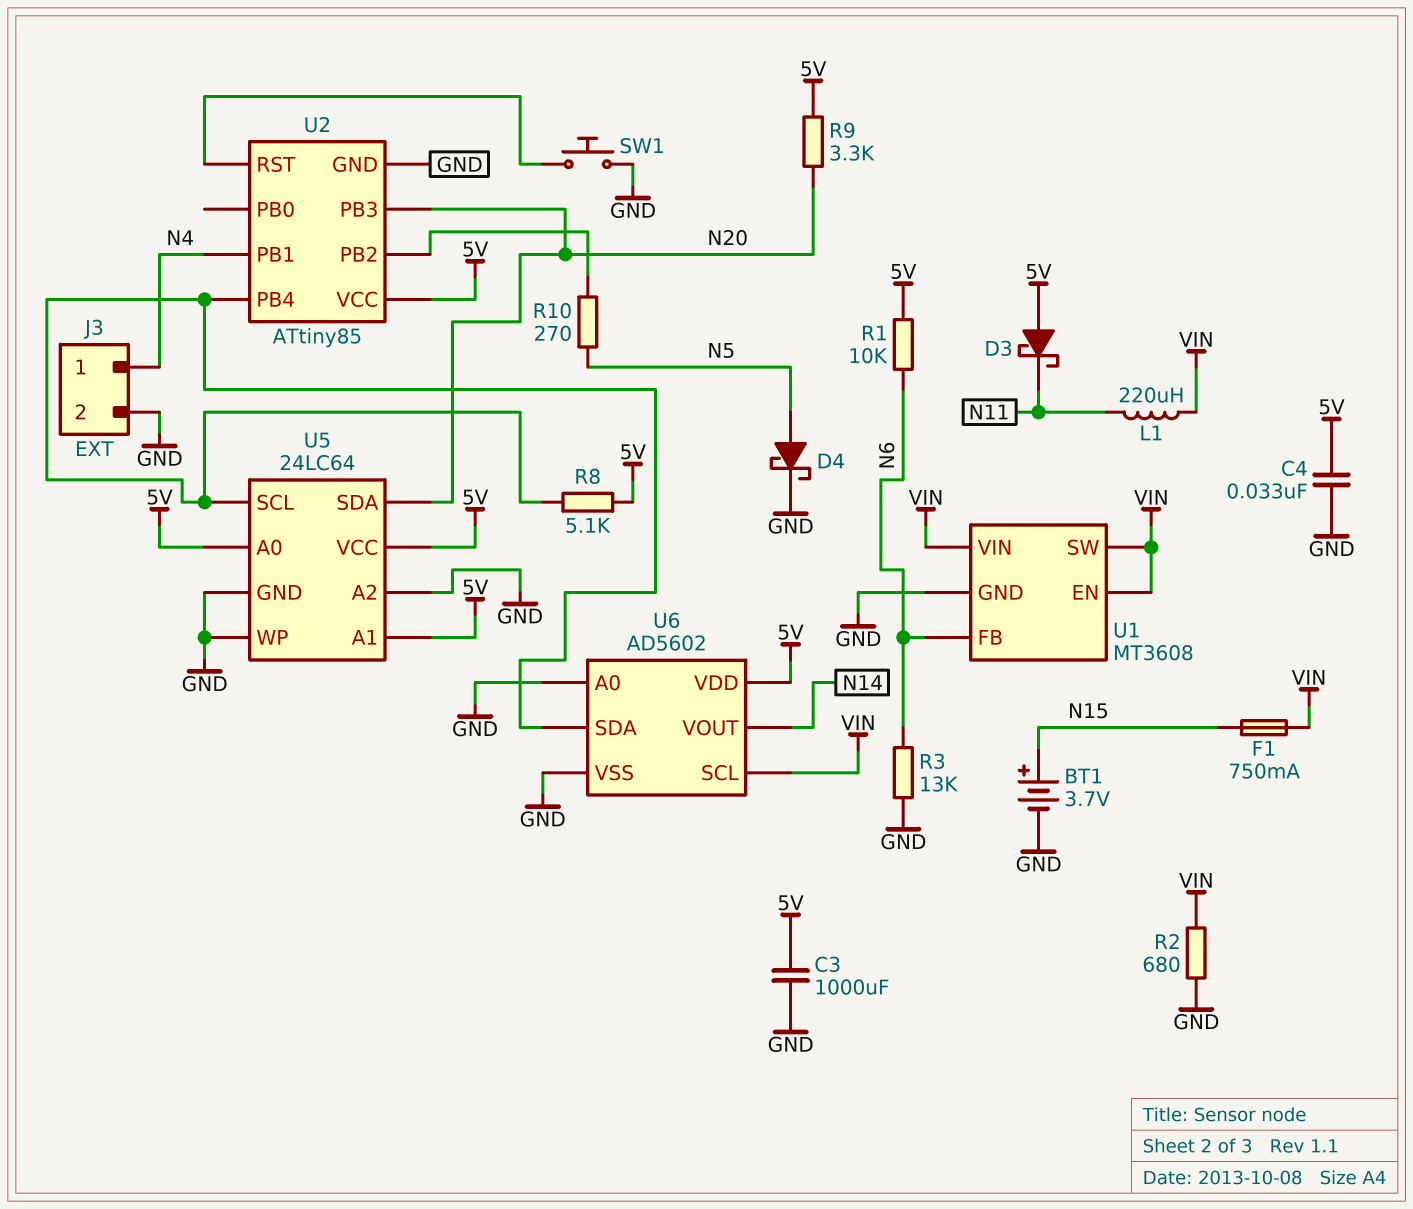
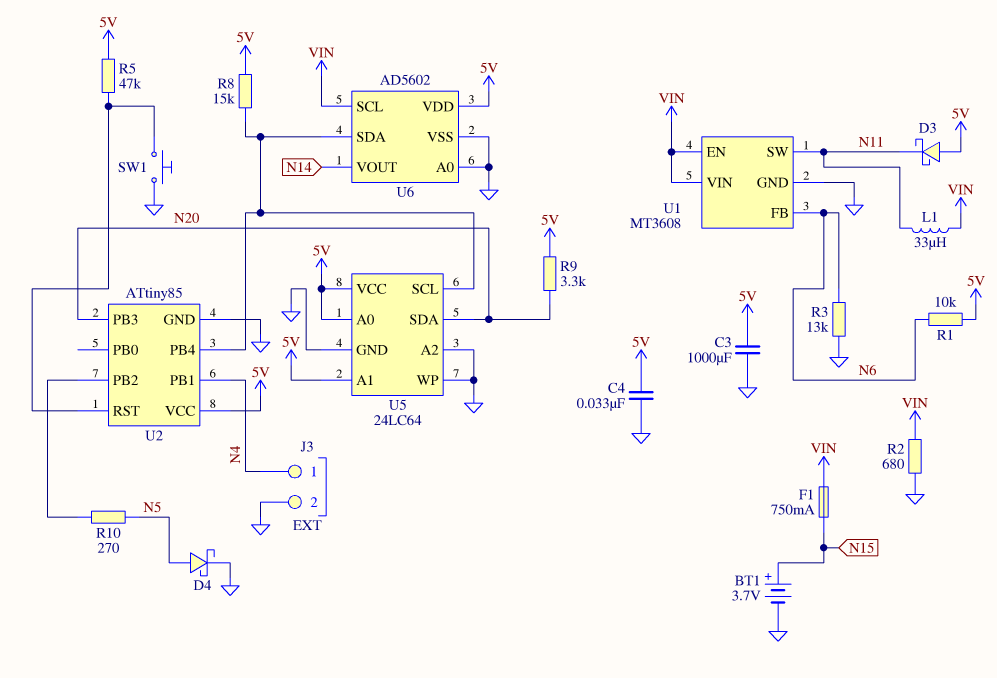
L1: 220uH (N11, VIN) -> 33uH (N11, VIN)
R5: none -> 47k (5V, U2/RST)
R8: 5.1k (5V, U2/PB4) -> 15k (5V, U2/PB4)
U1 pin SW: VIN -> N11

